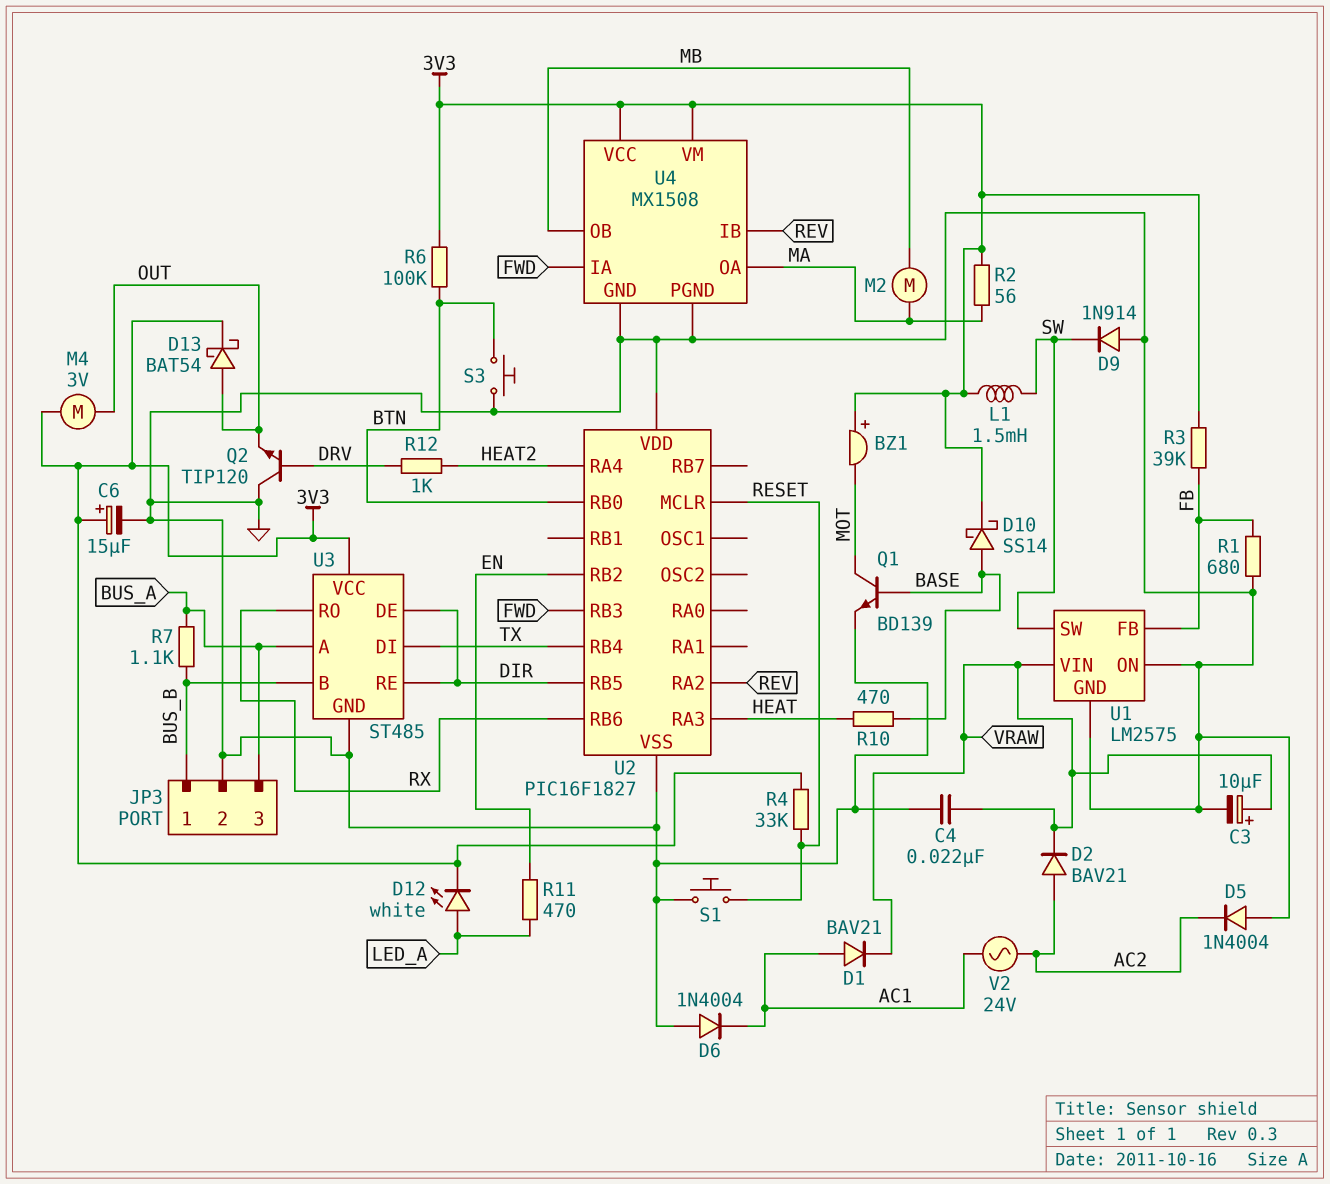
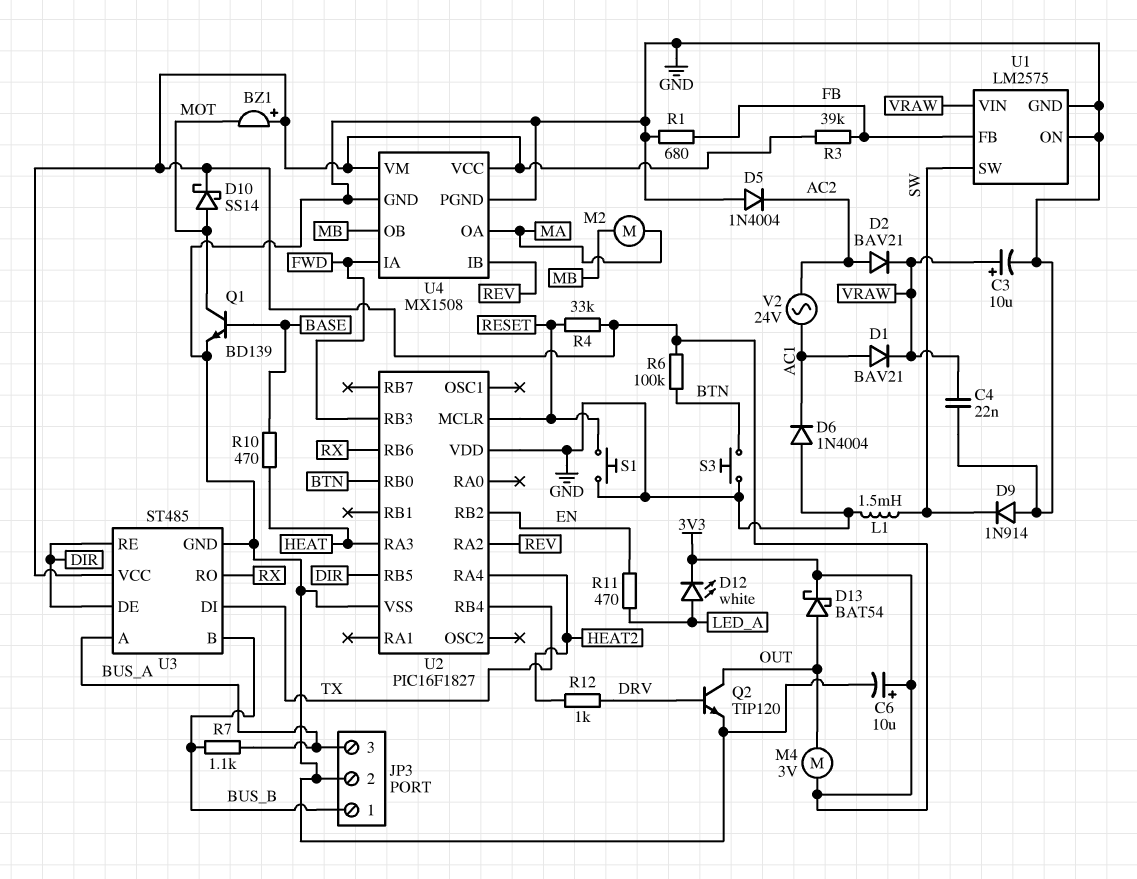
C6: 15uF (plus 3V3, minus GND) -> 10uF (plus 3V3, minus GND)
D10: schottky SS14 (A BASE, K 3V3) -> schottky SS14 (A MOT, K 3V3)
L1: 1.5mH (3V3, SW) -> 1.5mH (GND, SW)
Q2: NPN TIP120 (B DRV, C GND, E OUT) -> NPN TIP120 (B DRV, C OUT, E GND)
R2: 56 (3V3, MA) -> none

